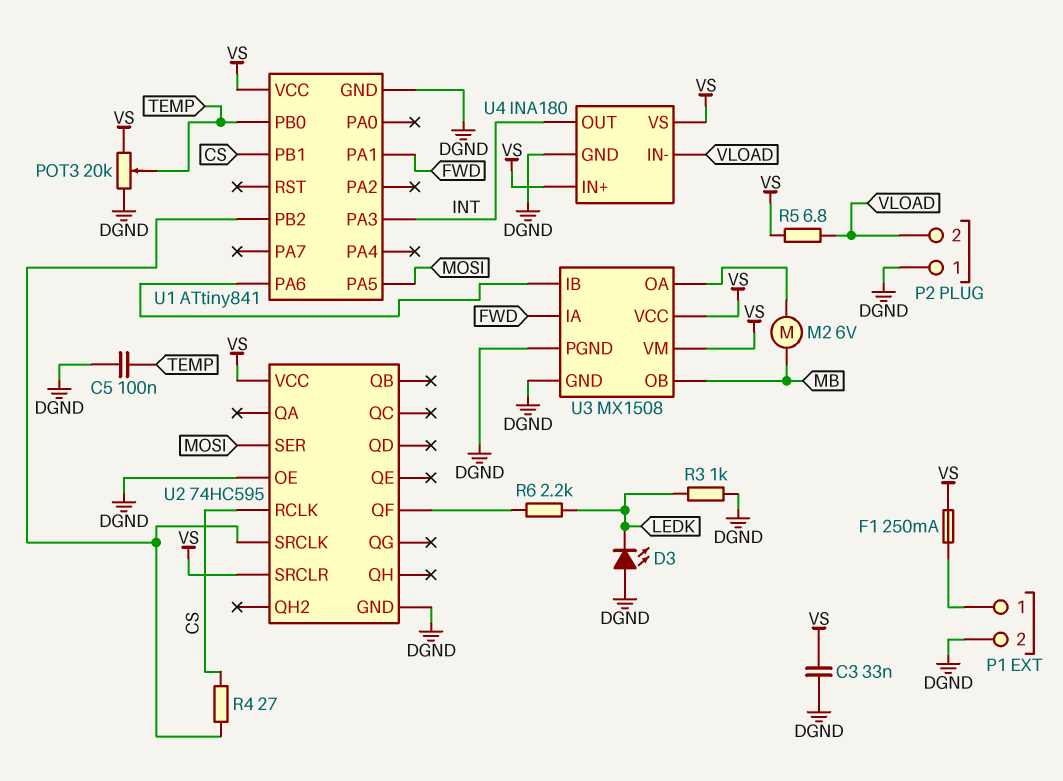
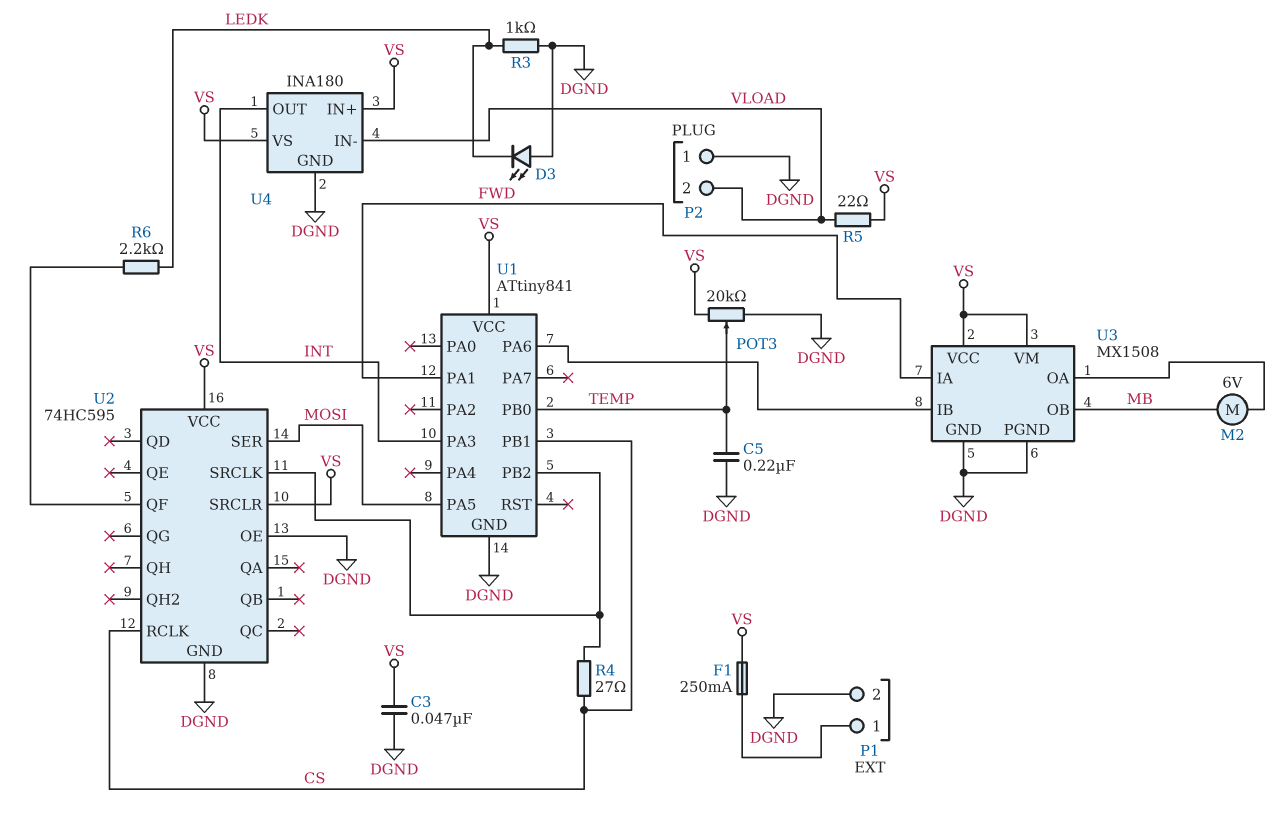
C3: 33nF (DGND, VS) -> 47nF (DGND, VS)
C5: 100nF (DGND, TEMP) -> 220nF (DGND, TEMP)
R5: 6.8 (VLOAD, VS) -> 22 (VLOAD, VS)

